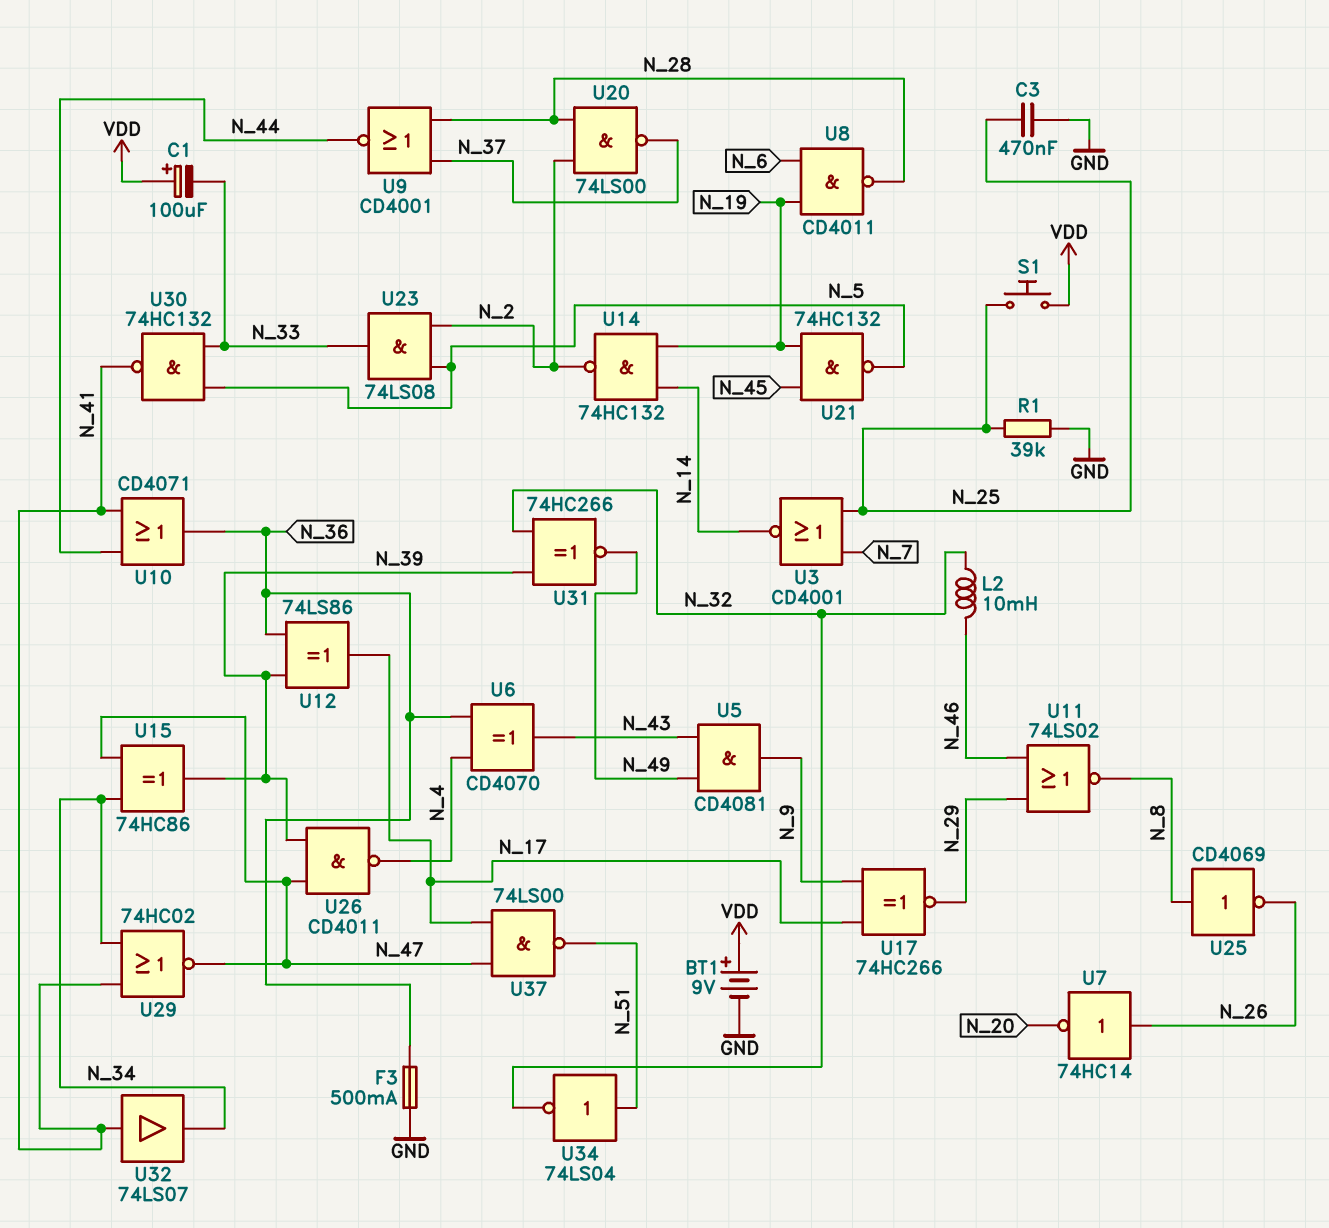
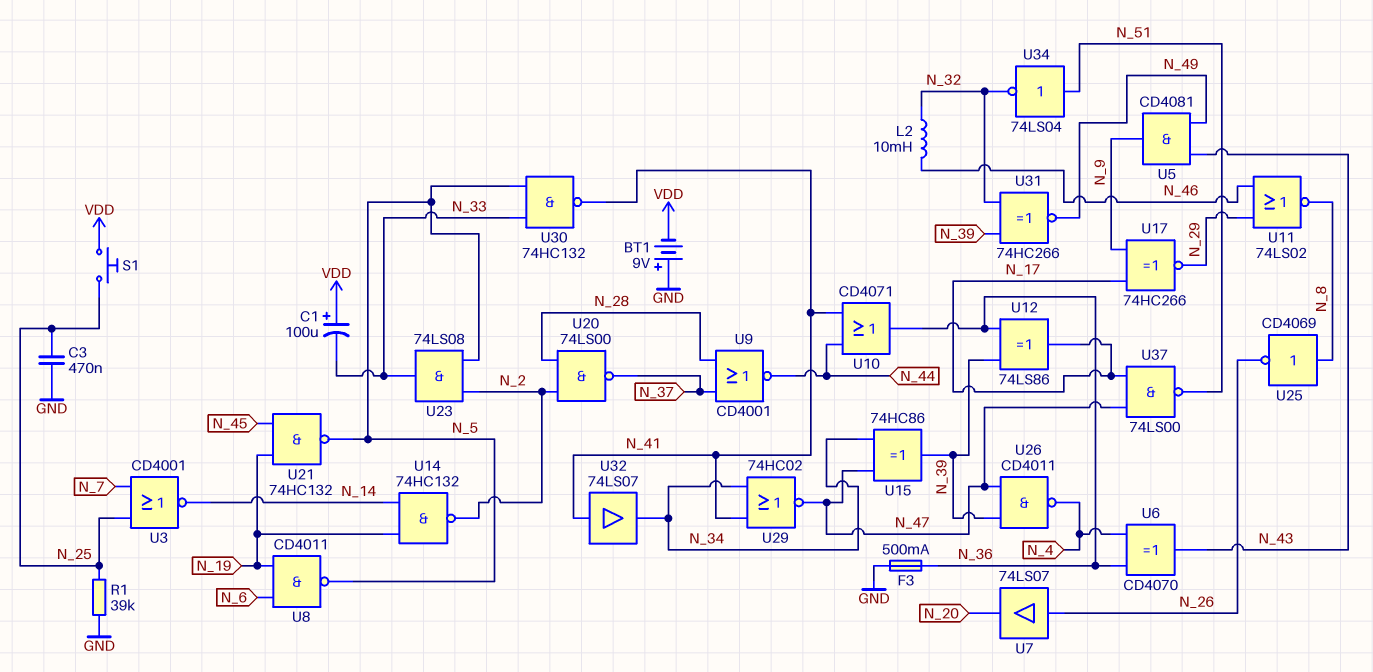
BT1: 9V (plus VDD, minus GND) -> 9V (plus GND, minus VDD)
U7: NOT 74HC14 (in N_26, out N_20) -> buffer 74LS07 (in N_26, out N_20)
U8: NAND CD4011 (in N_6, in N_19, out N_28) -> NAND CD4011 (in N_6, in N_19, out N_5)

